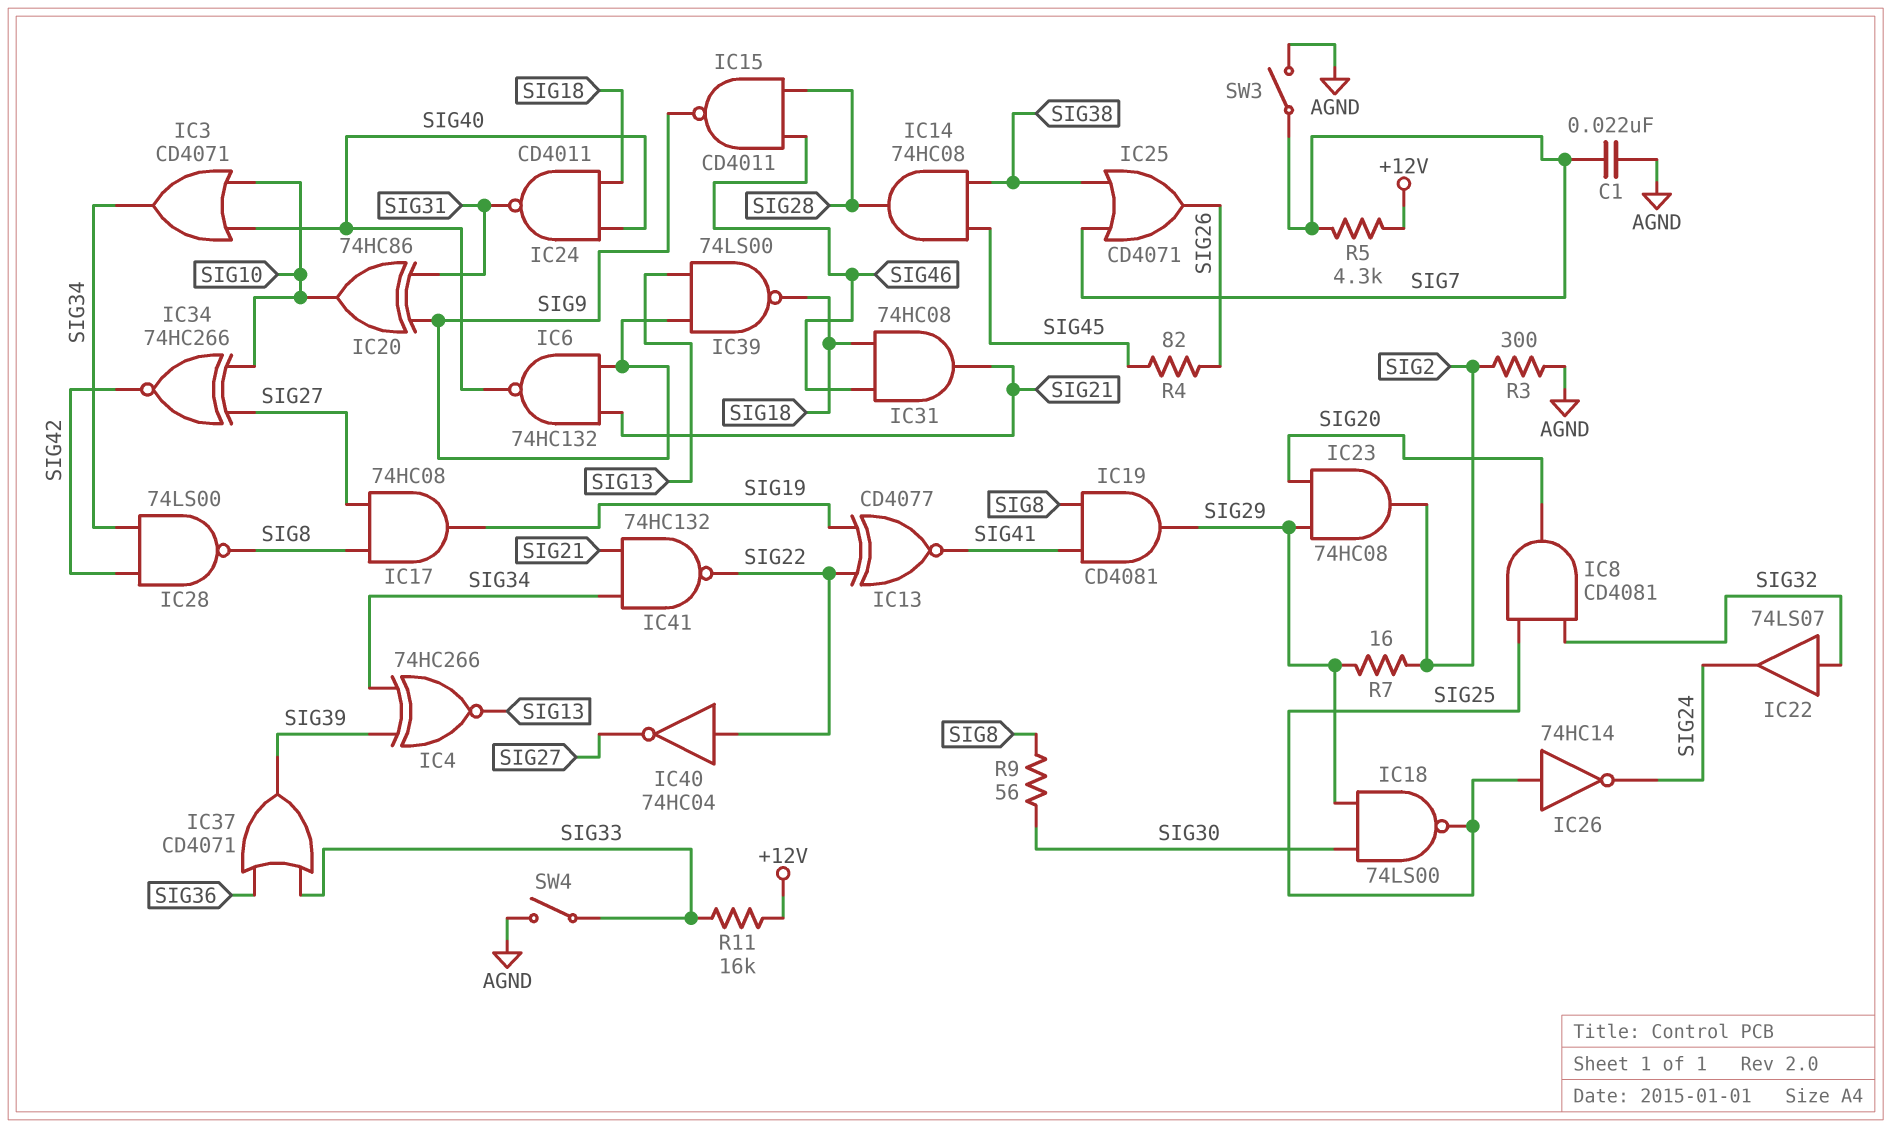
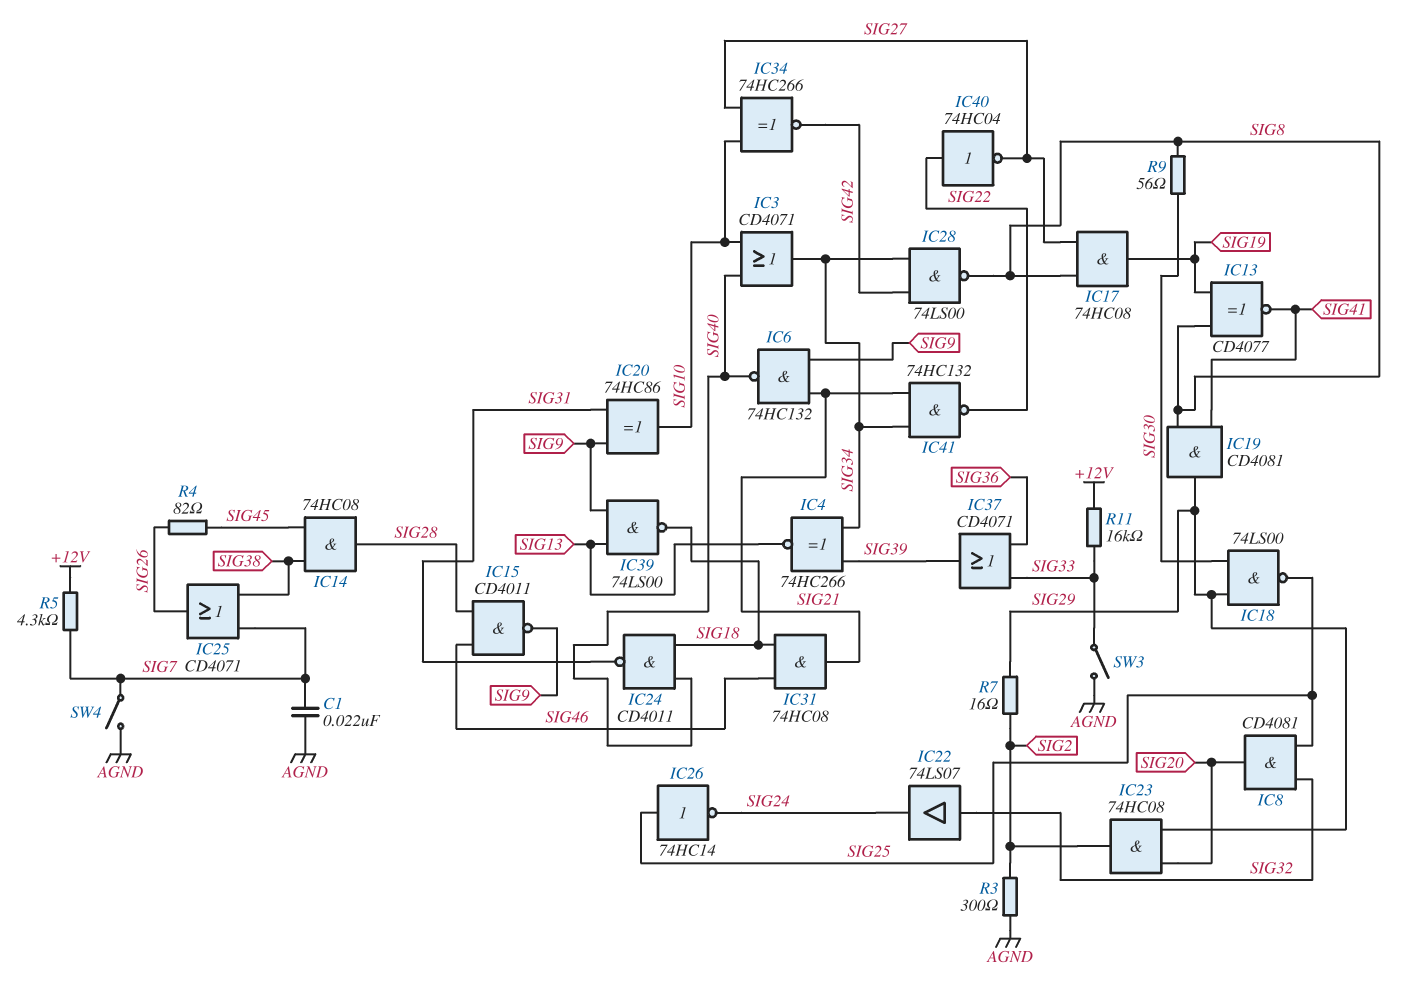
IC13: XNOR CD4077 (in SIG19, in SIG22, out SIG41) -> XNOR CD4077 (in SIG8, in SIG19, out SIG41)
SW3: switch (AGND, SIG7) -> switch (AGND, SIG33)
SW4: switch (AGND, SIG33) -> switch (AGND, SIG7)

